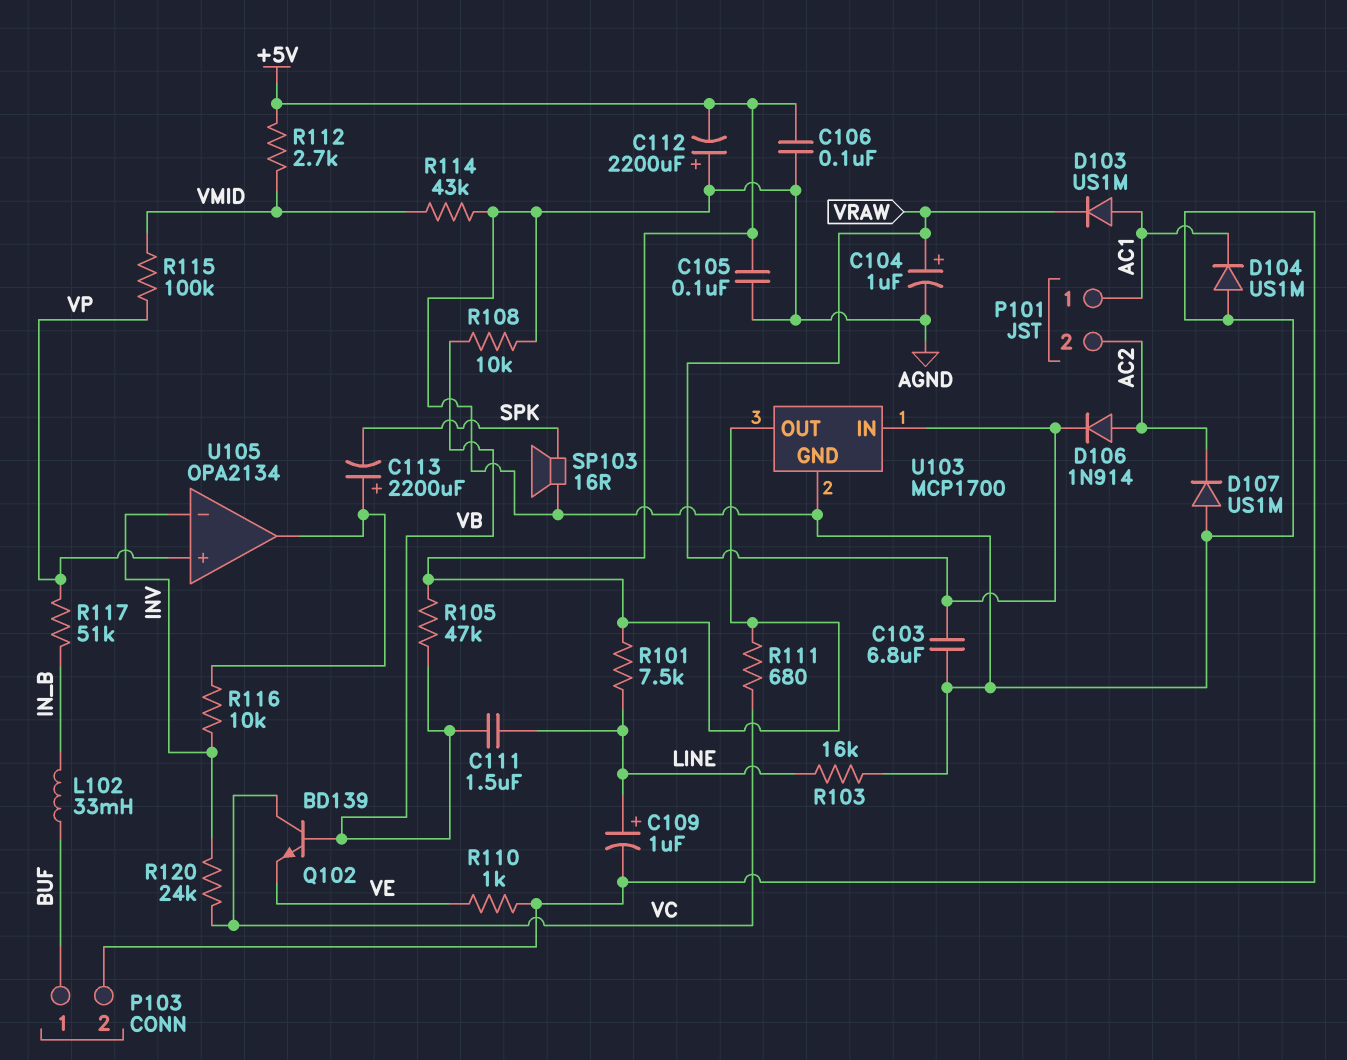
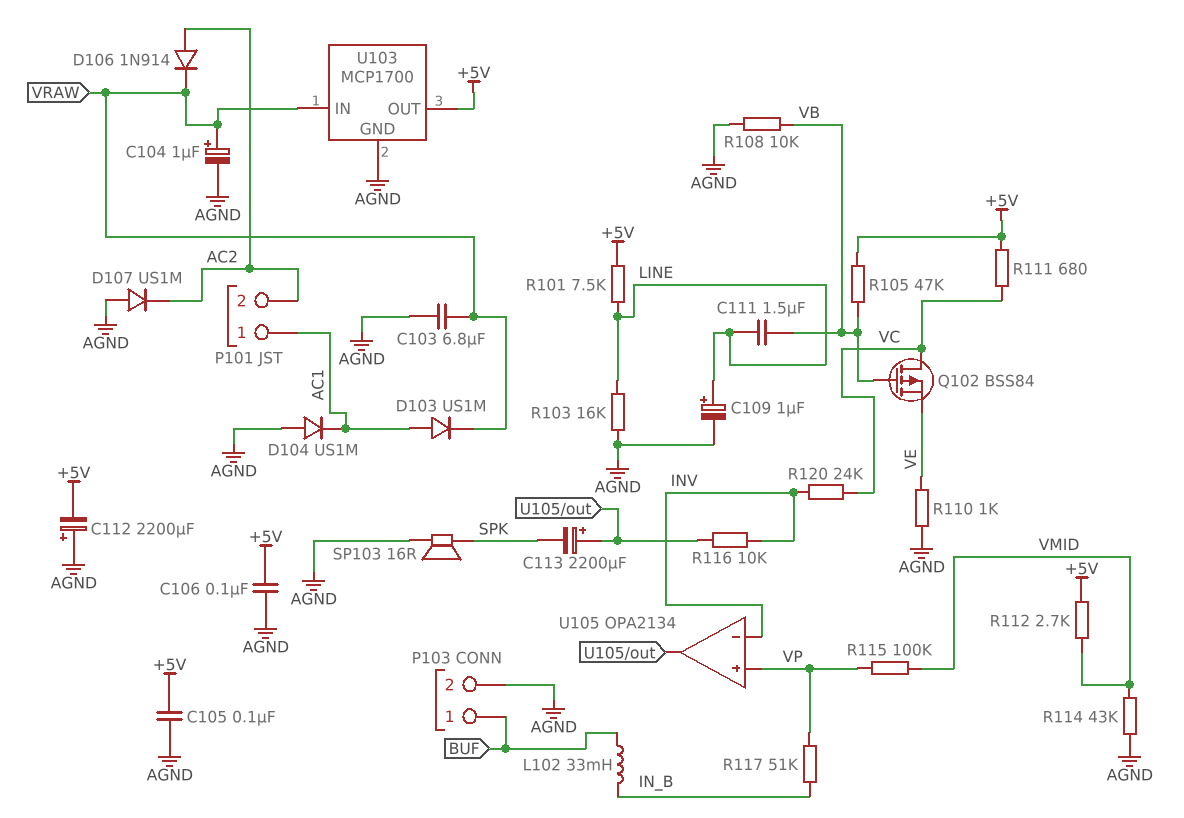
Q102: NPN BD139 (B VB, C VC, E VE) -> PMOS BSS84 (G VB, D VC, S VE)

